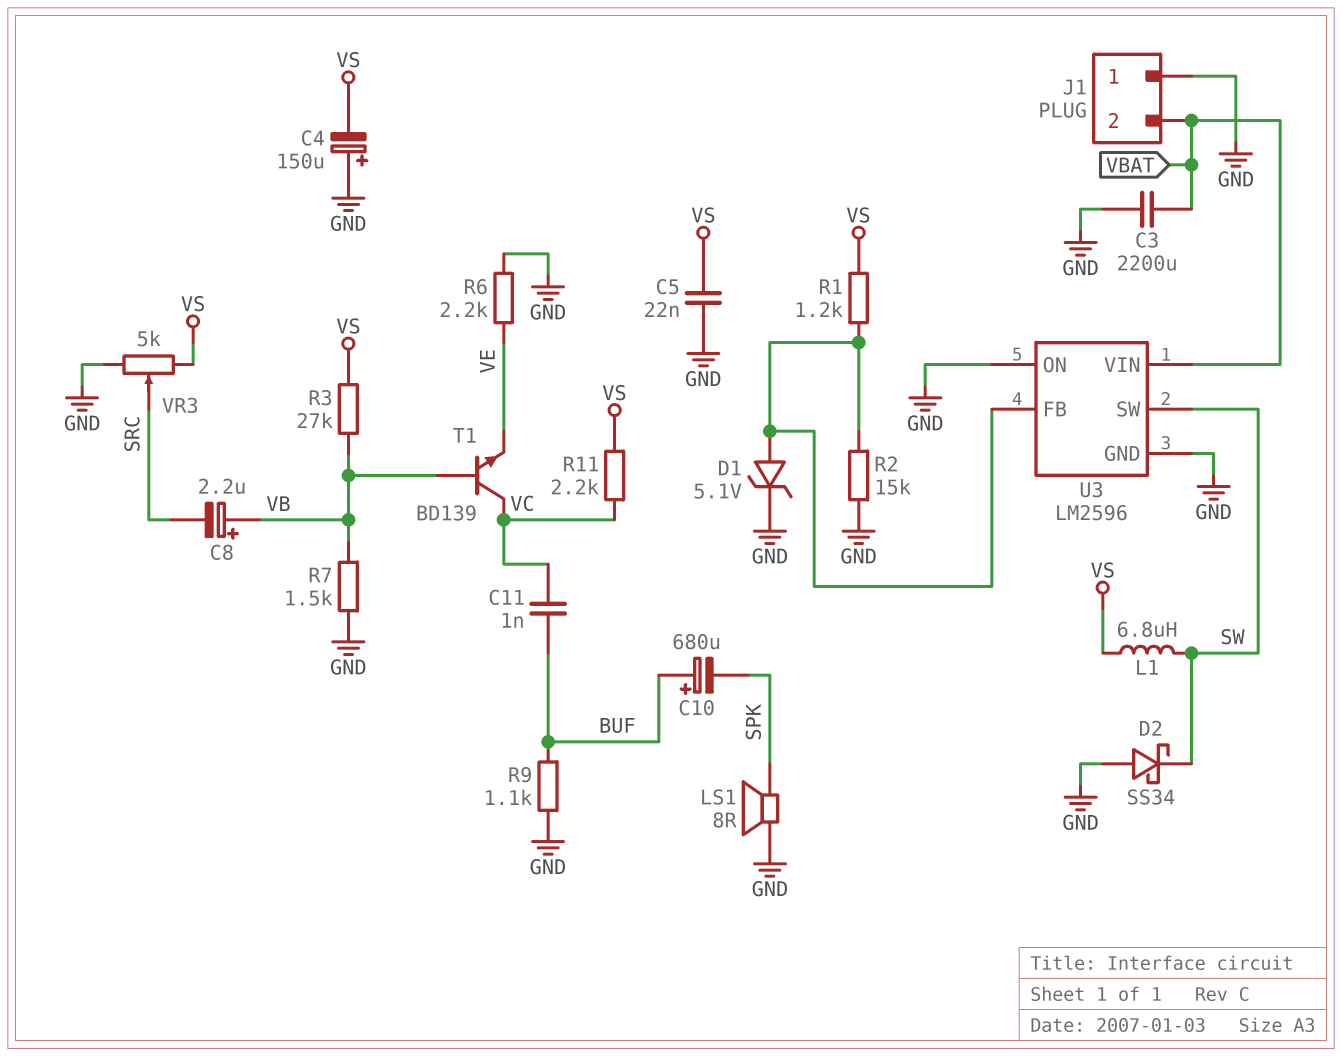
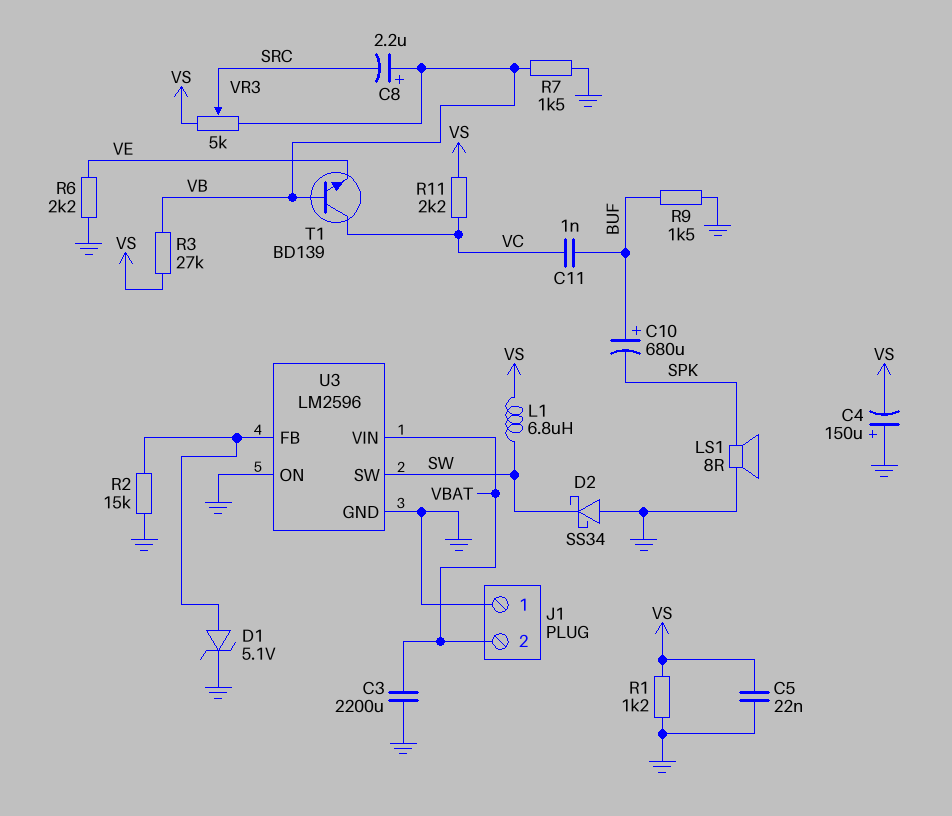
R1: 1.2k (U3/FB, VS) -> 1.2k (GND, VS)
R9: 1.1k (BUF, GND) -> 1.5k (BUF, GND)
VR3: 5k (GND, VS, wiper SRC) -> 5k (VB, VS, wiper SRC)

